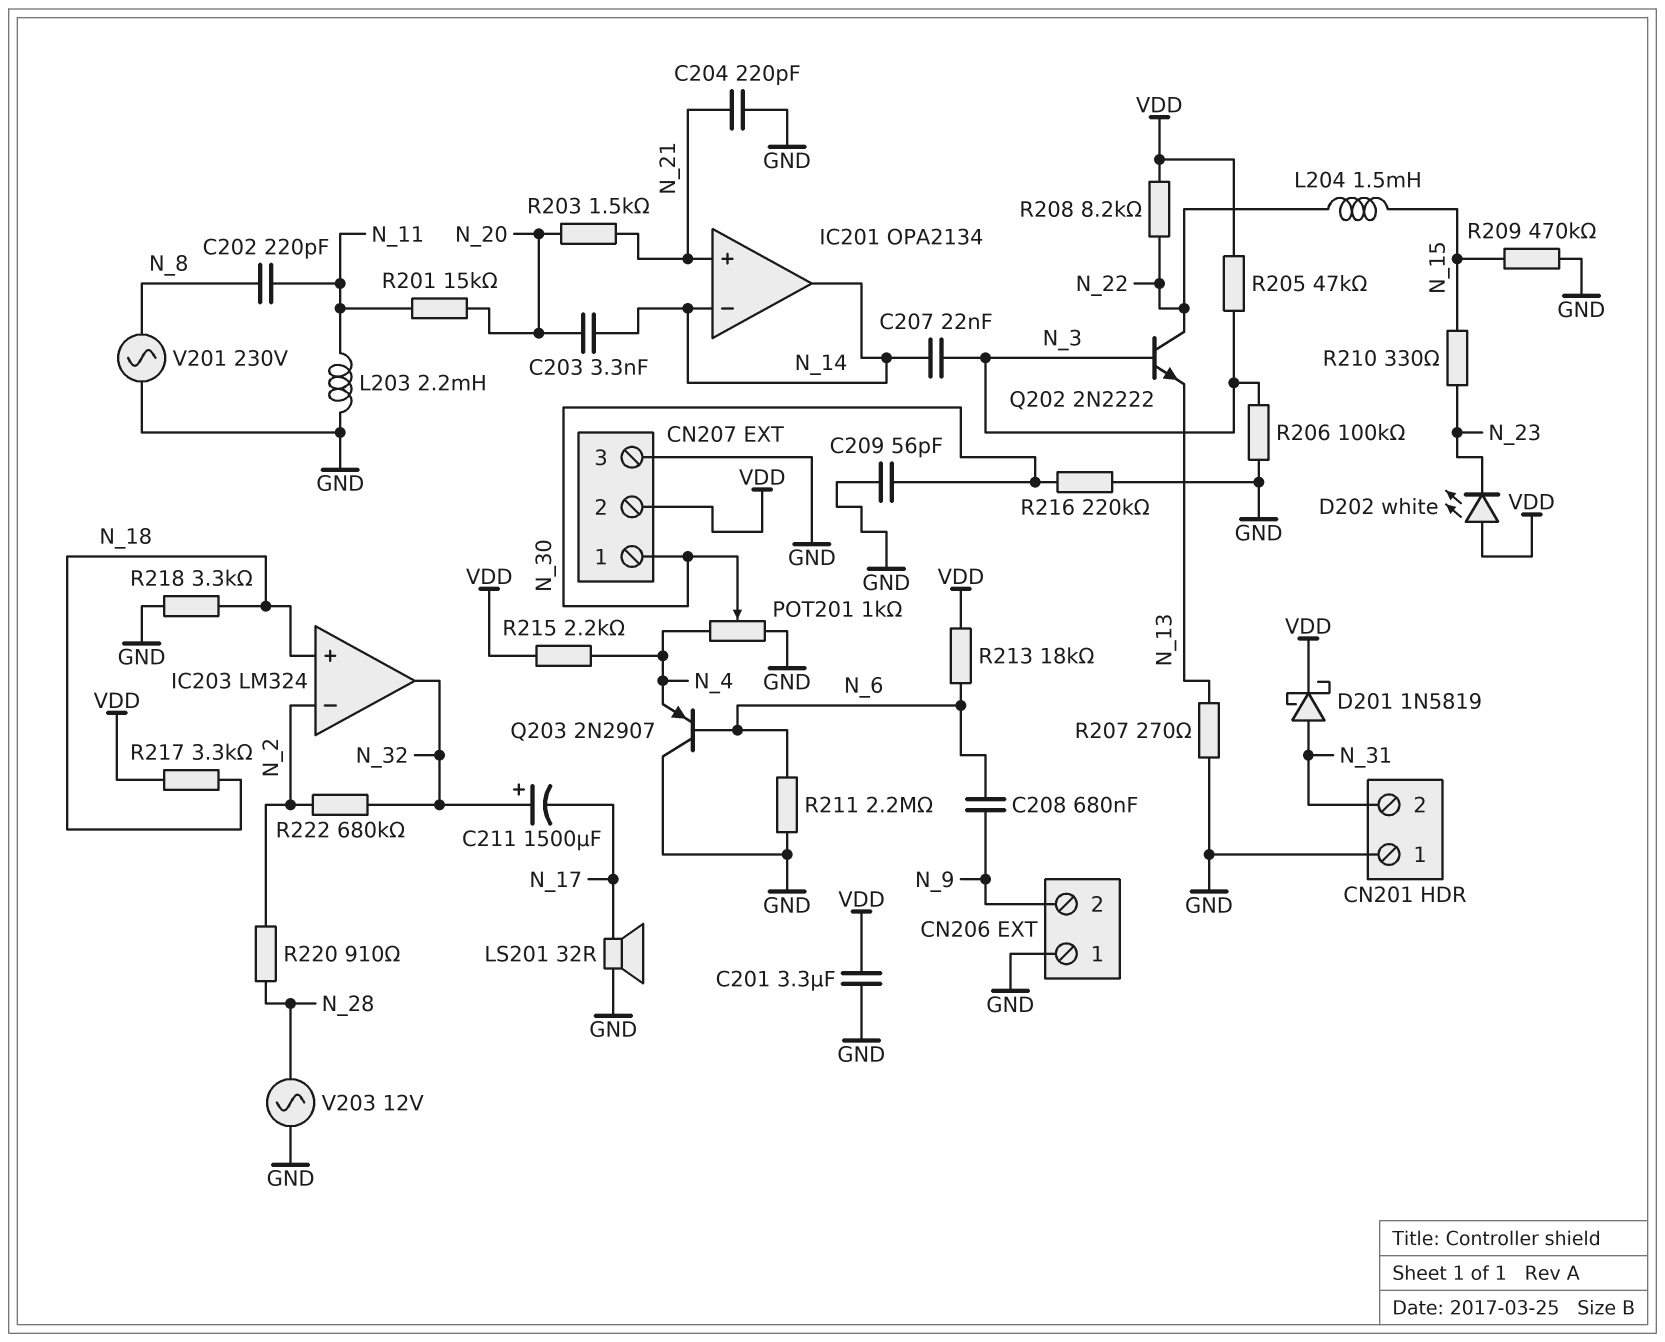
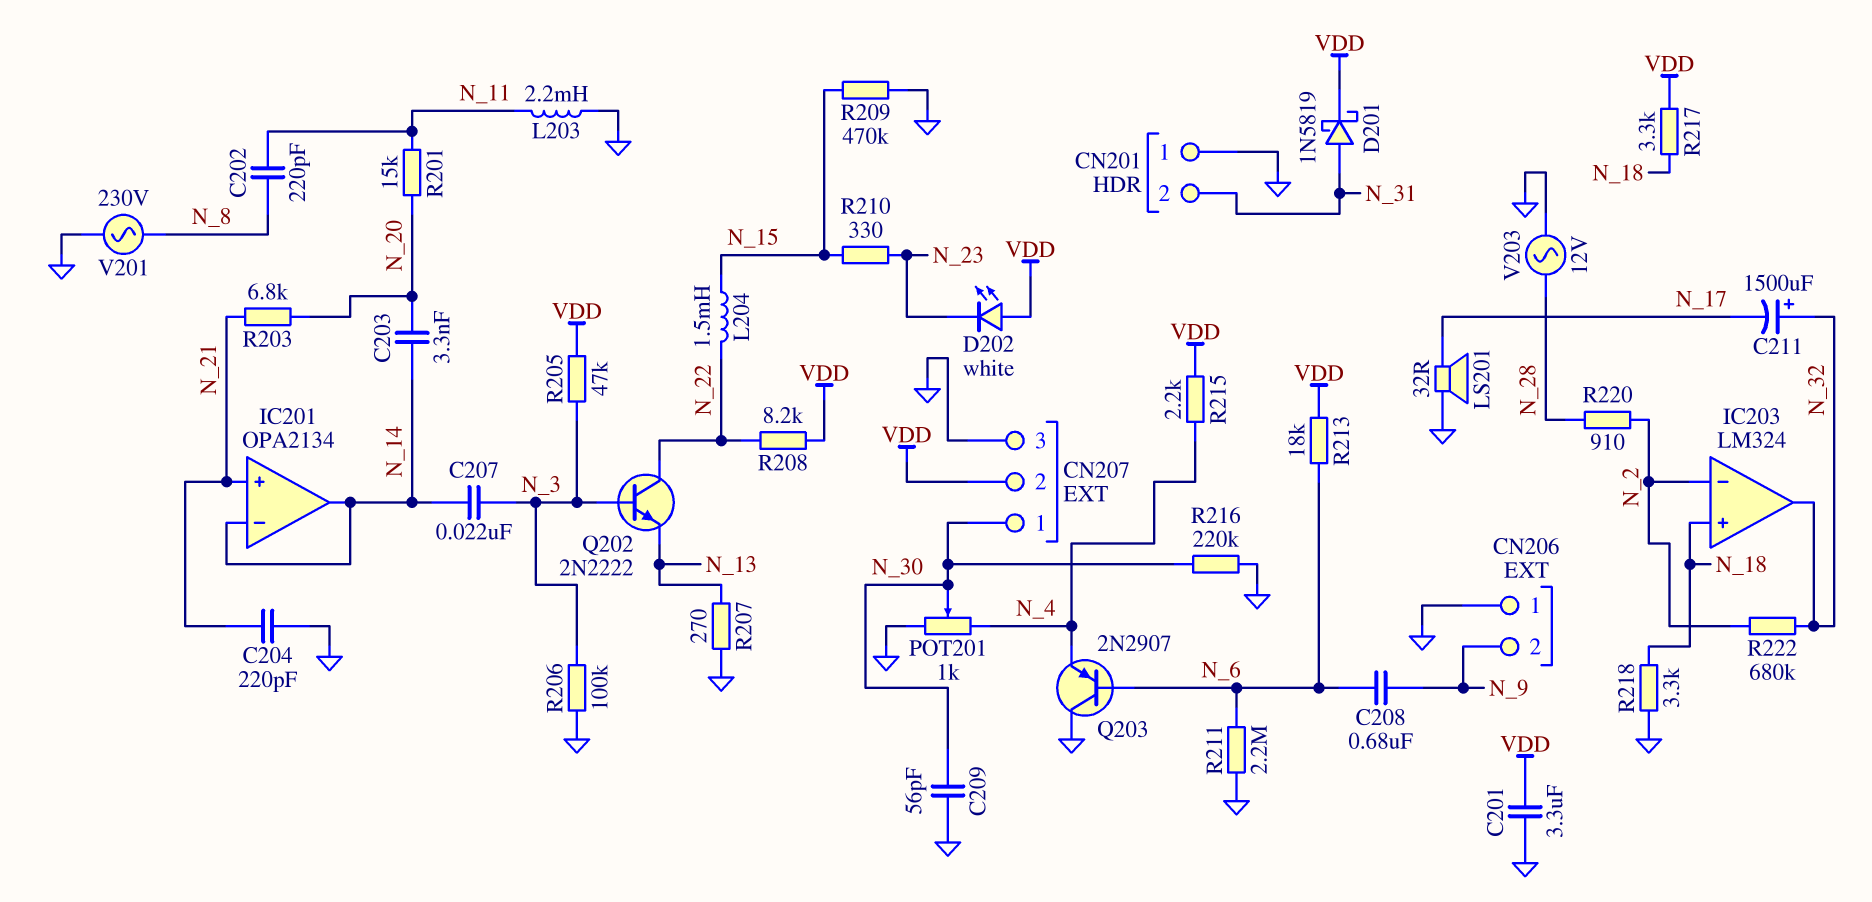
R203: 1.5k (N_20, N_21) -> 6.8k (N_20, N_21)

